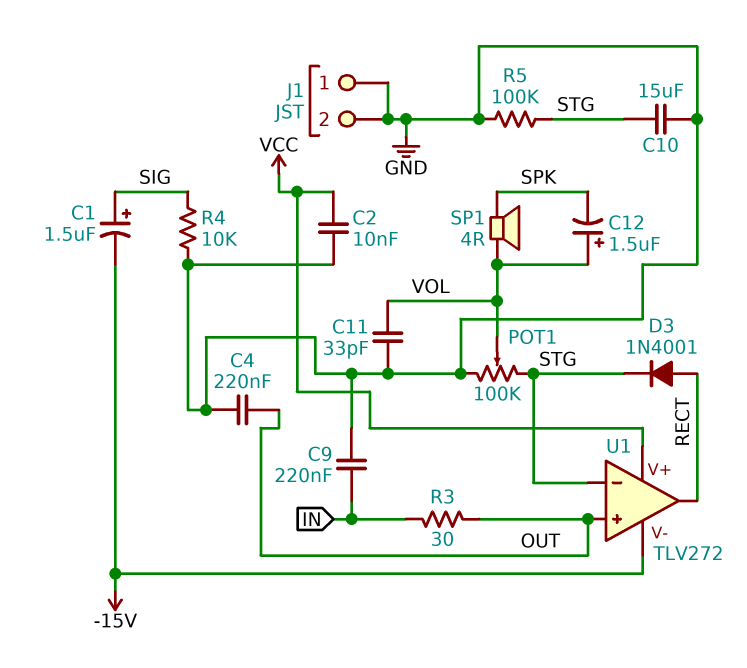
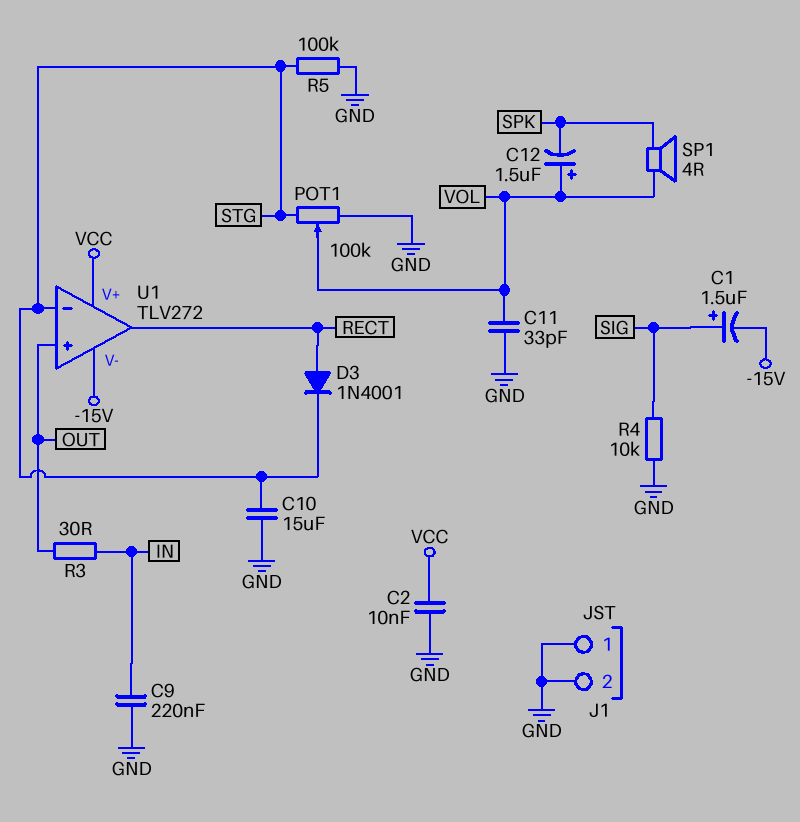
C4: 220nF (GND, OUT) -> none

